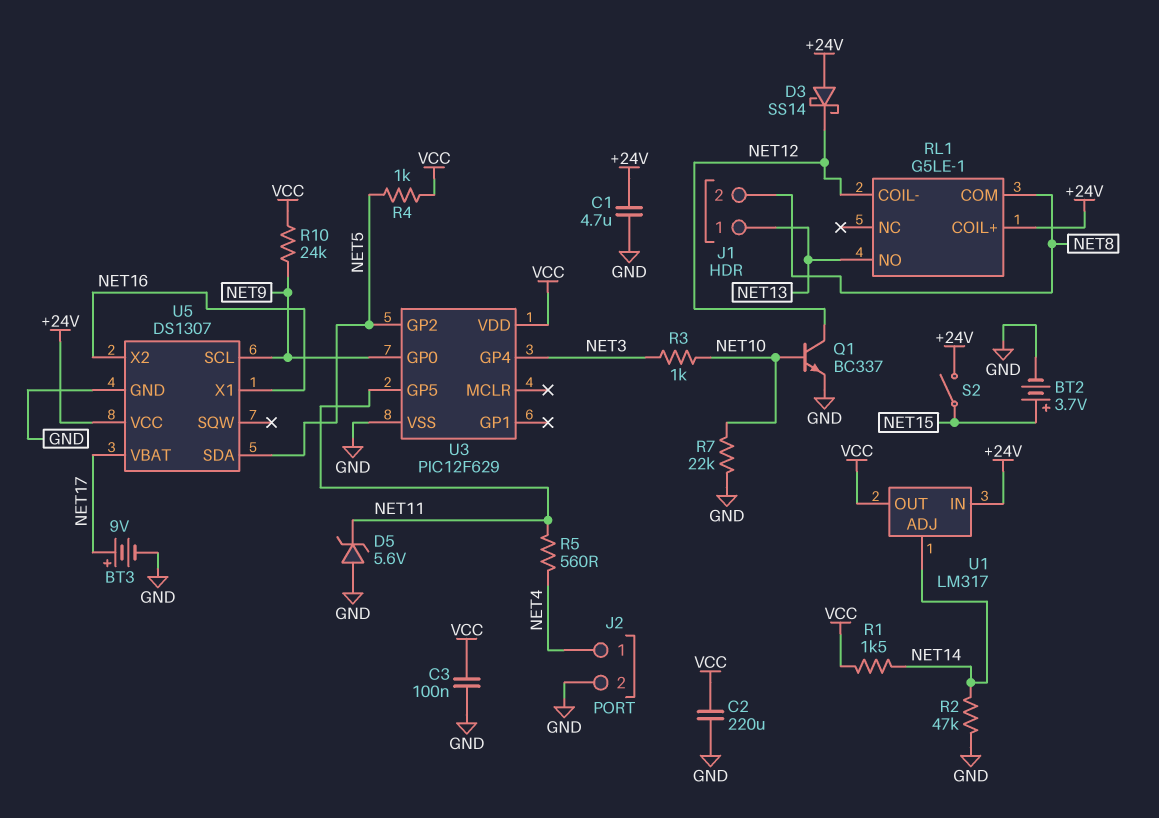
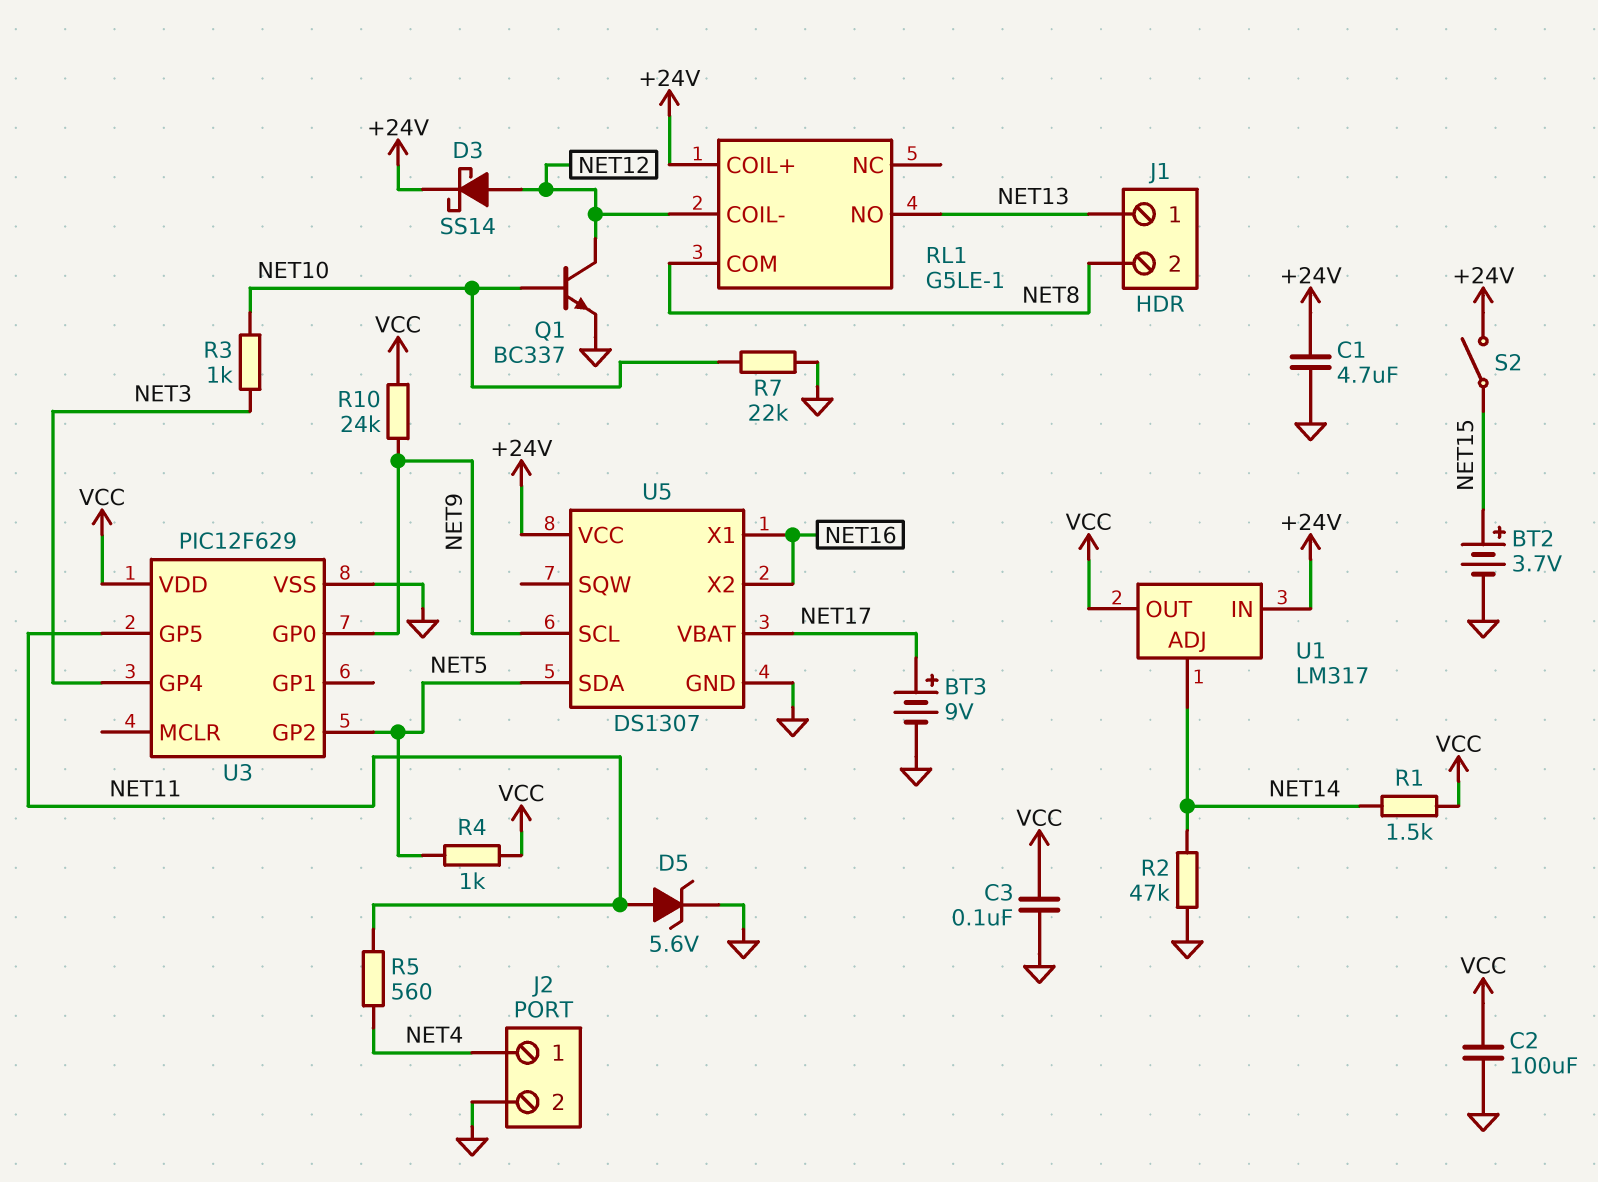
C2: 220uF (GND, VCC) -> 100uF (GND, VCC)
D3: schottky SS14 (A +24V, K NET12) -> schottky SS14 (A NET12, K +24V)
D5: zener 5.6V (A GND, K NET11) -> zener 5.6V (A NET11, K GND)

